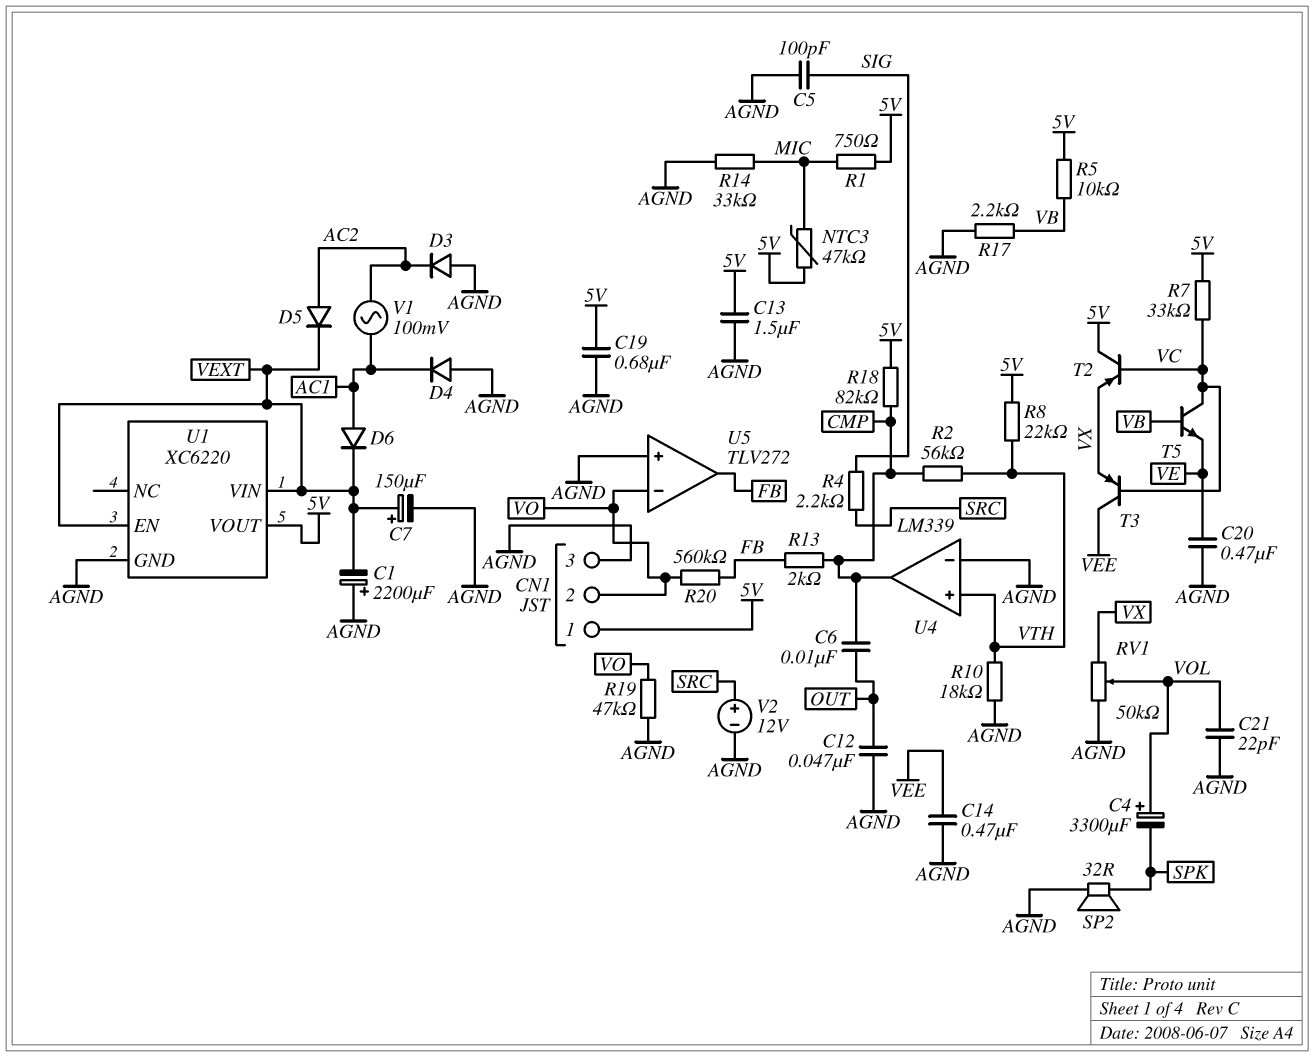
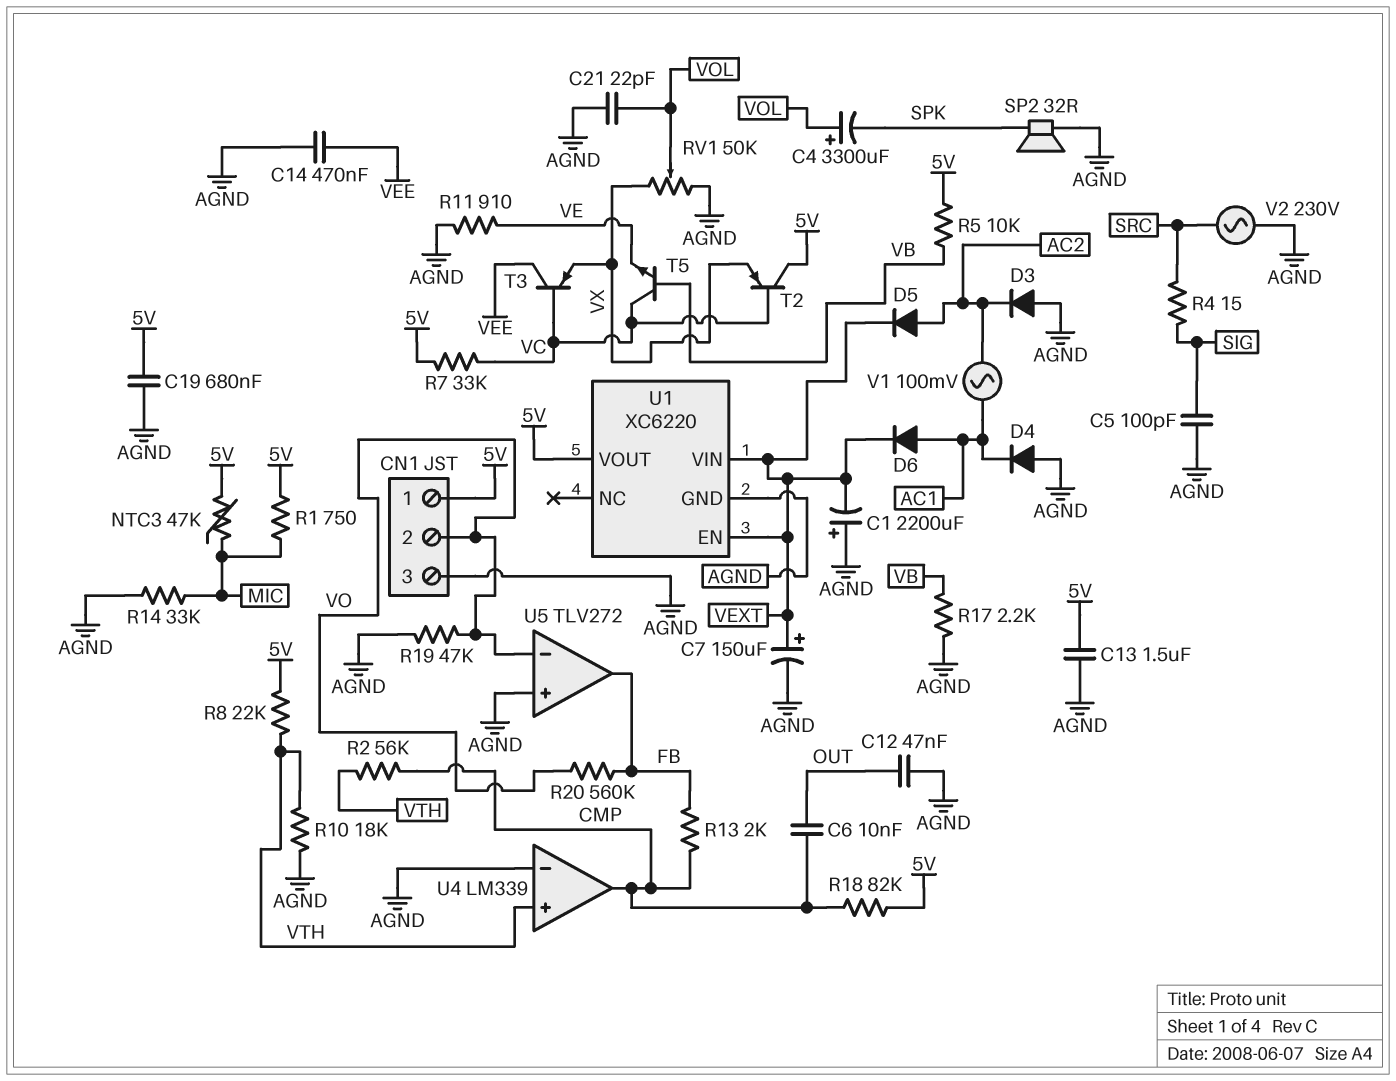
C20: 470nF (AGND, VE) -> none
R4: 2.2k (SIG, SRC) -> 15 (SIG, SRC)
R11: none -> 910 (AGND, VE)
V2: 12V (plus SRC, minus AGND) -> AC 230V (AGND, SRC)

